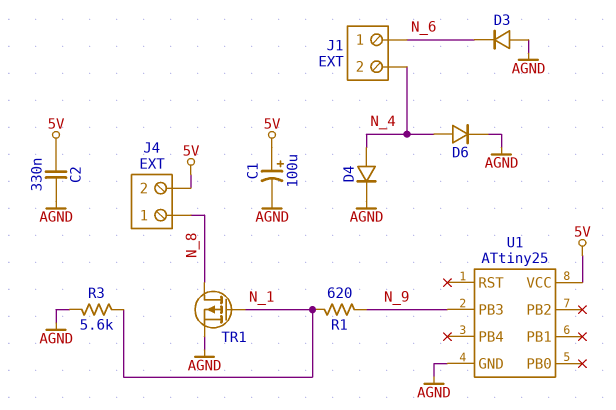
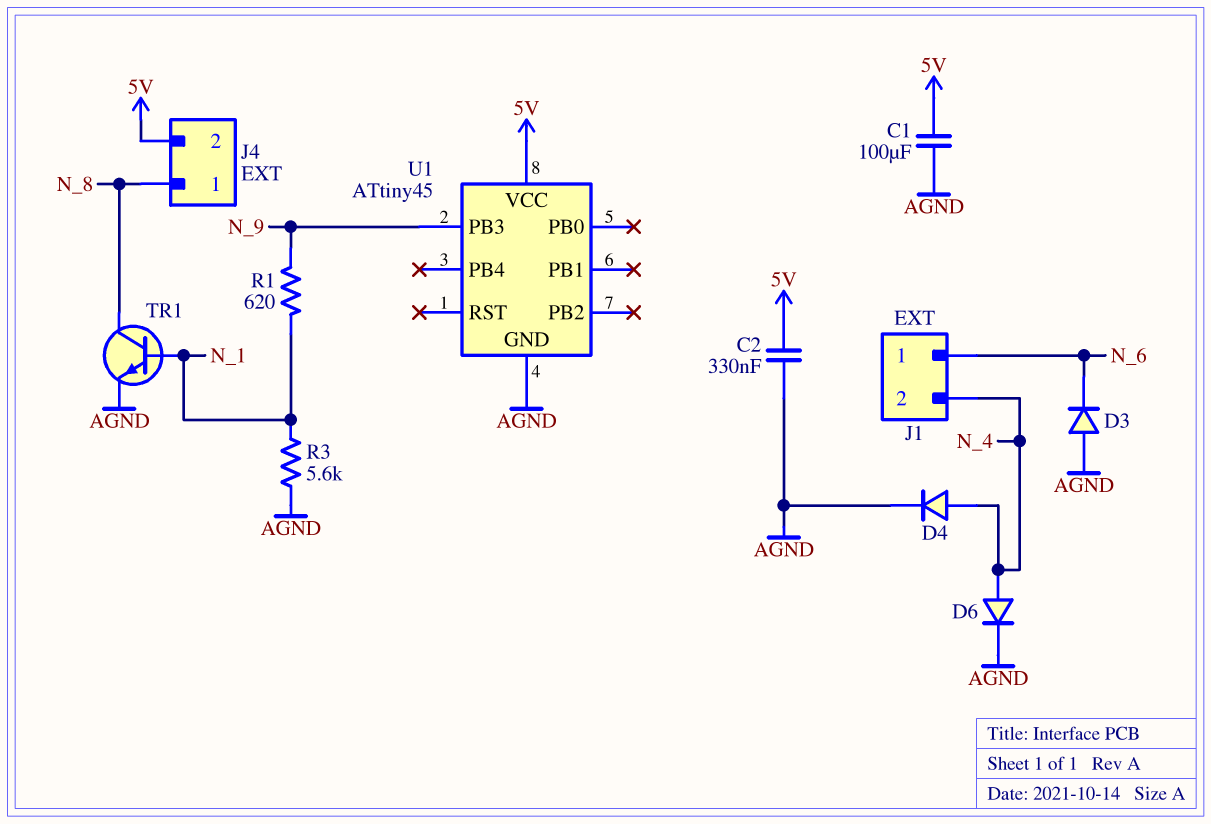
C1: 100uF (plus 5V, minus AGND) -> 100uF (5V, AGND)
TR1: PMOS (G N_1, D N_8, S AGND) -> NPN (B N_1, C N_8, E AGND)
U1: ATtiny25 -> ATtiny45

